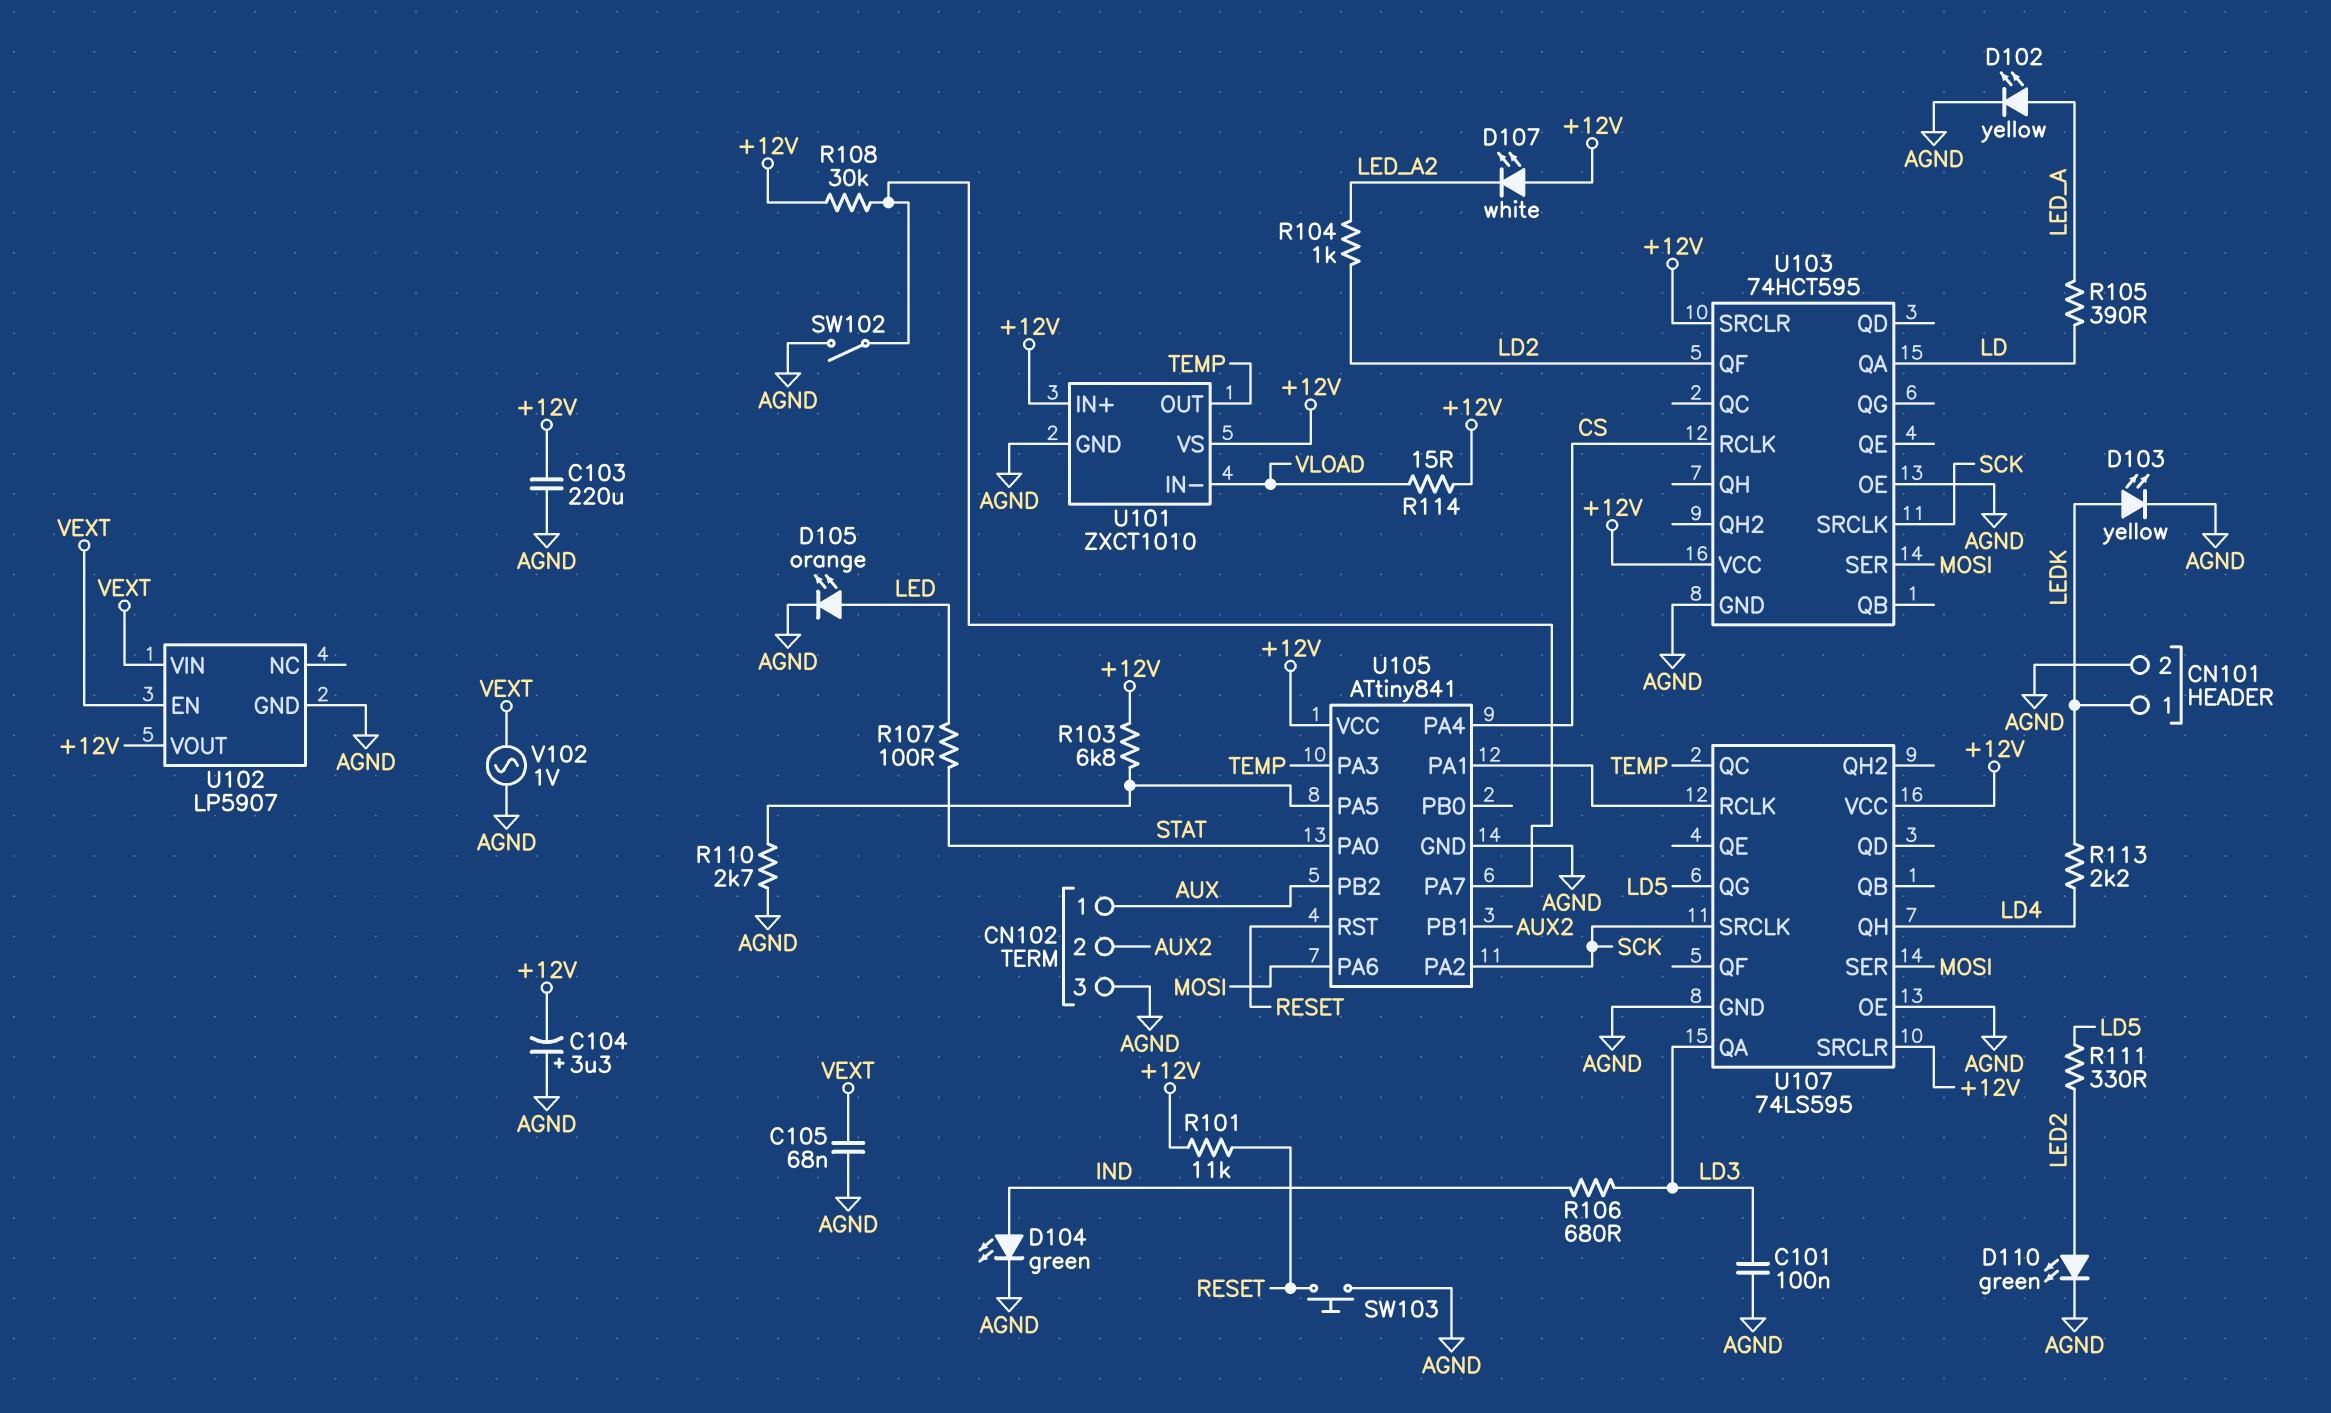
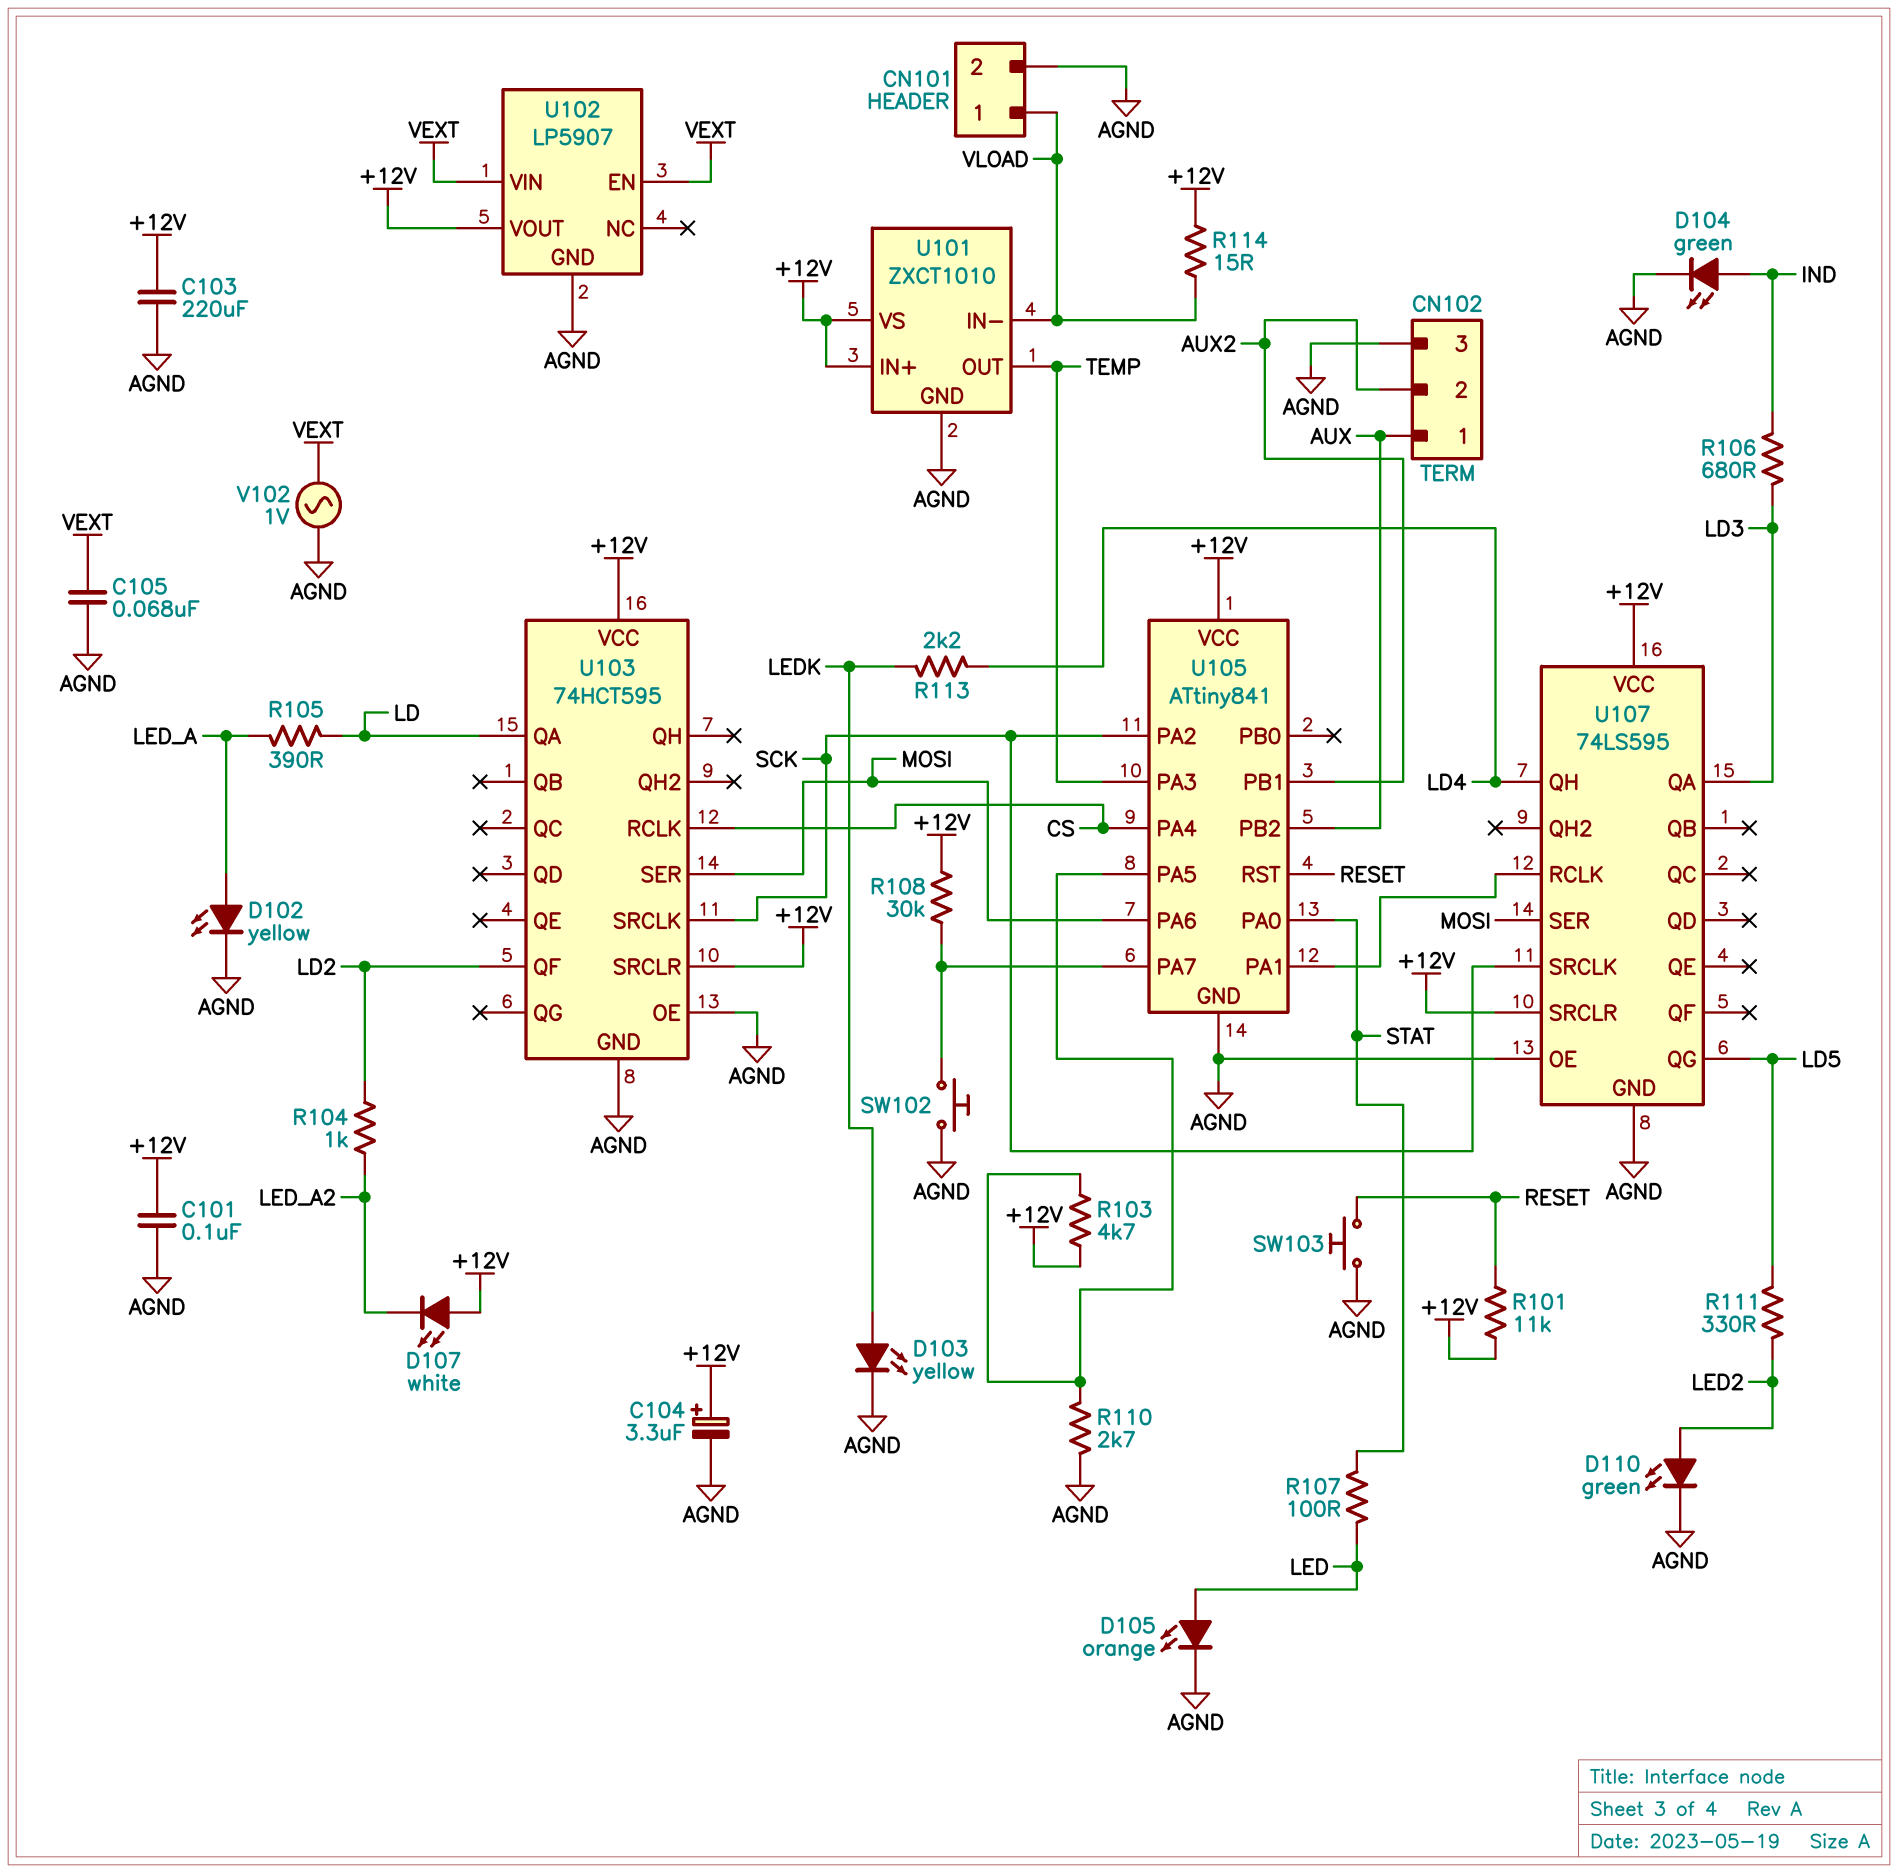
C101: 100nF (AGND, LD3) -> 100nF (+12V, AGND)
C104: 3.3uF (plus AGND, minus +12V) -> 3.3uF (plus +12V, minus AGND)
CN101 pin 1: LEDK -> VLOAD
R103: 6.8k (+12V, U105/PA5) -> 4.7k (+12V, U105/PA5)
SW102: switch (AGND, U105/PA7) -> button (AGND, U105/PA7)
U107 pin QC: TEMP -> none

